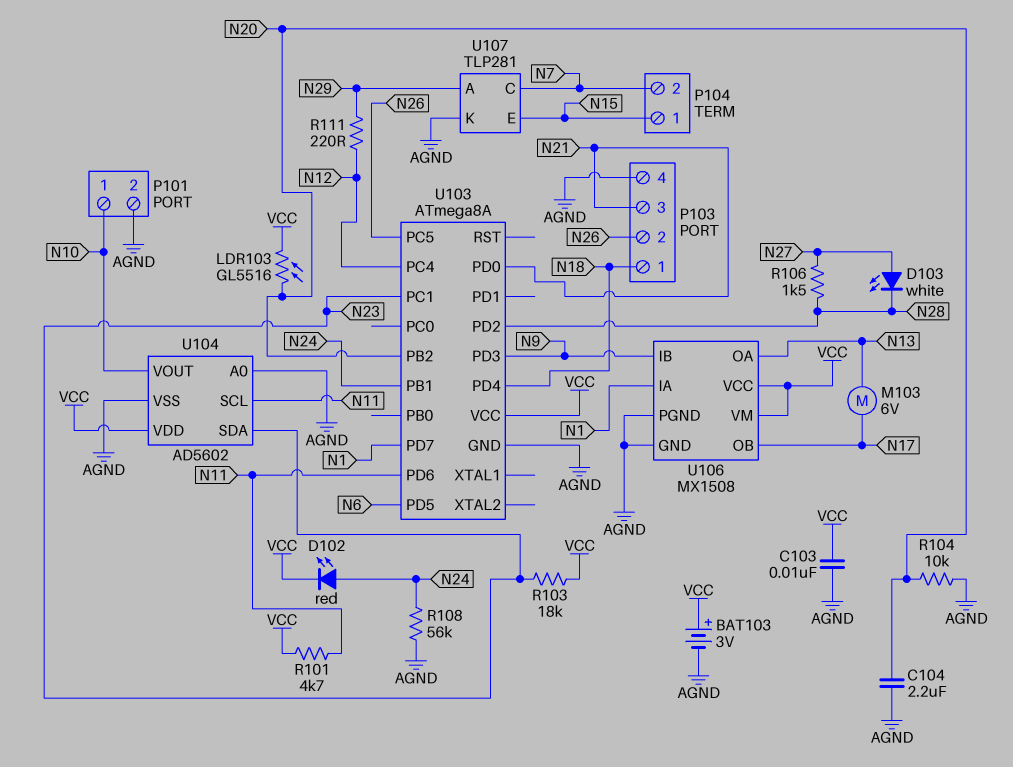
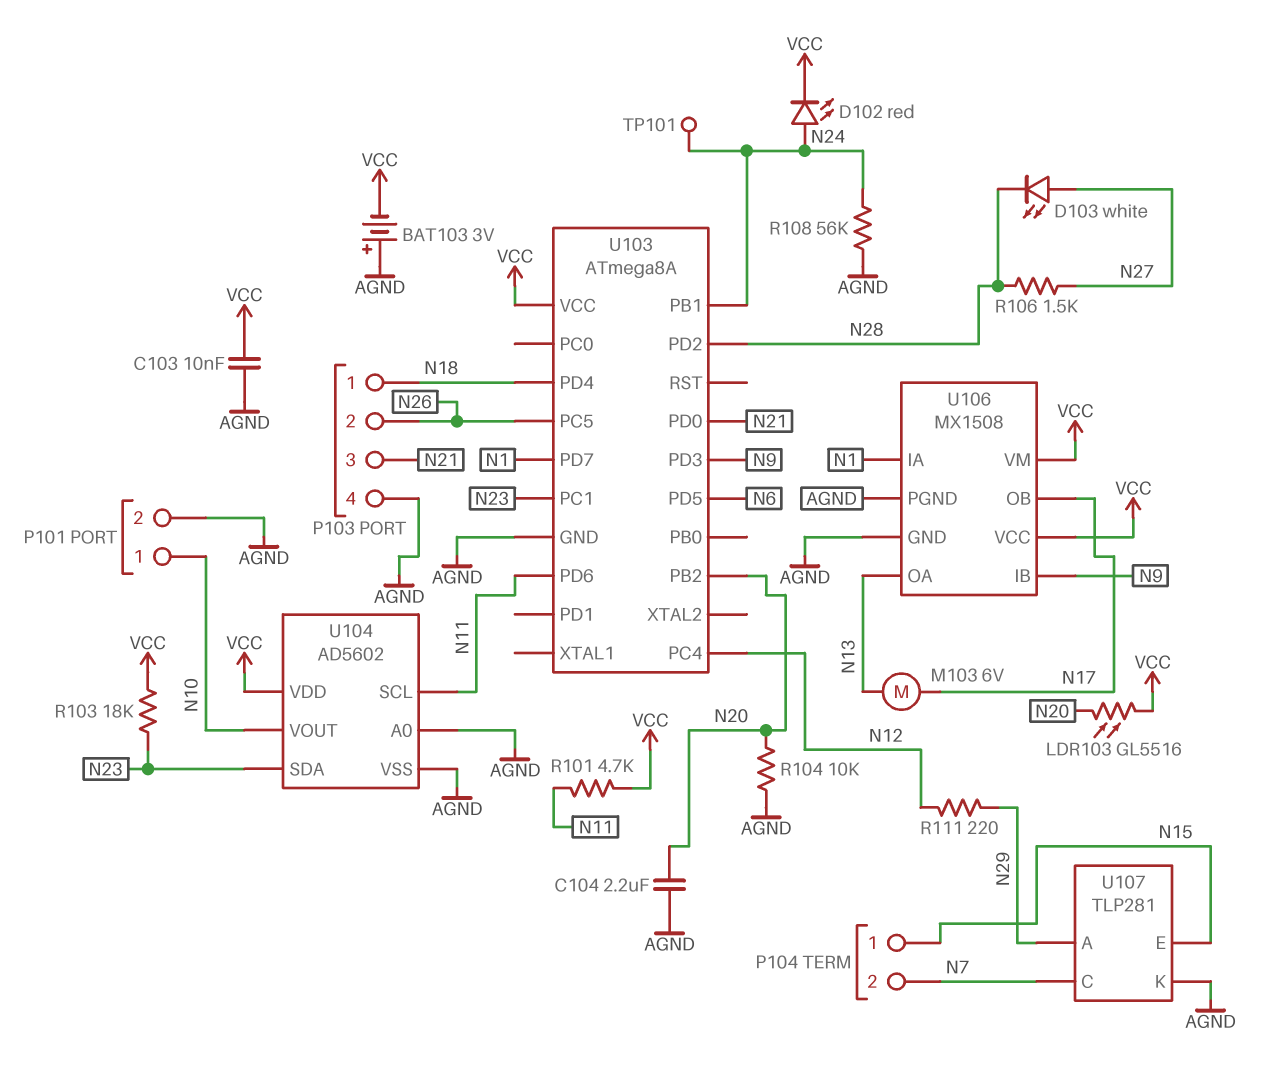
BAT103: 3V (plus VCC, minus AGND) -> 3V (plus AGND, minus VCC)
TP101: none -> test point (N24)

